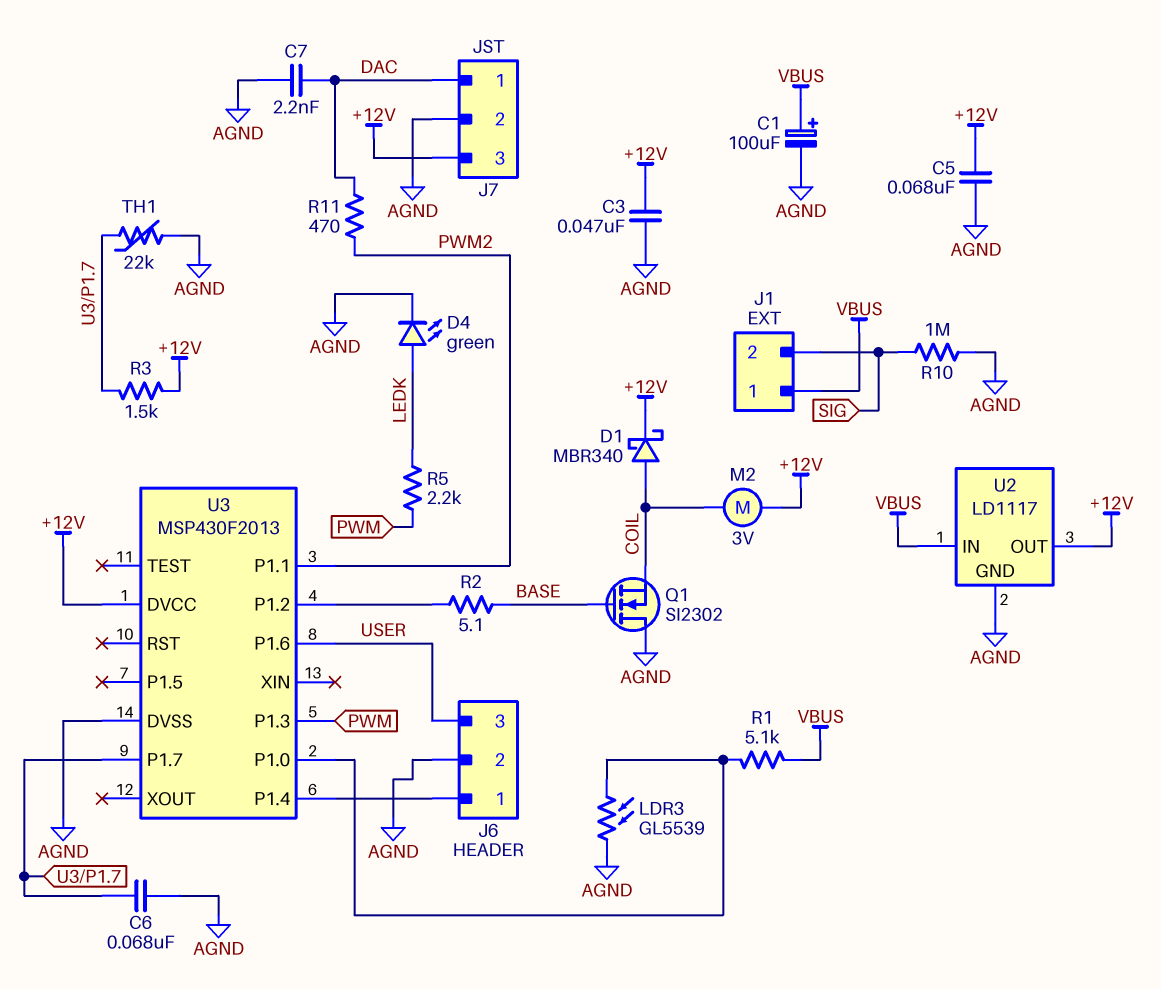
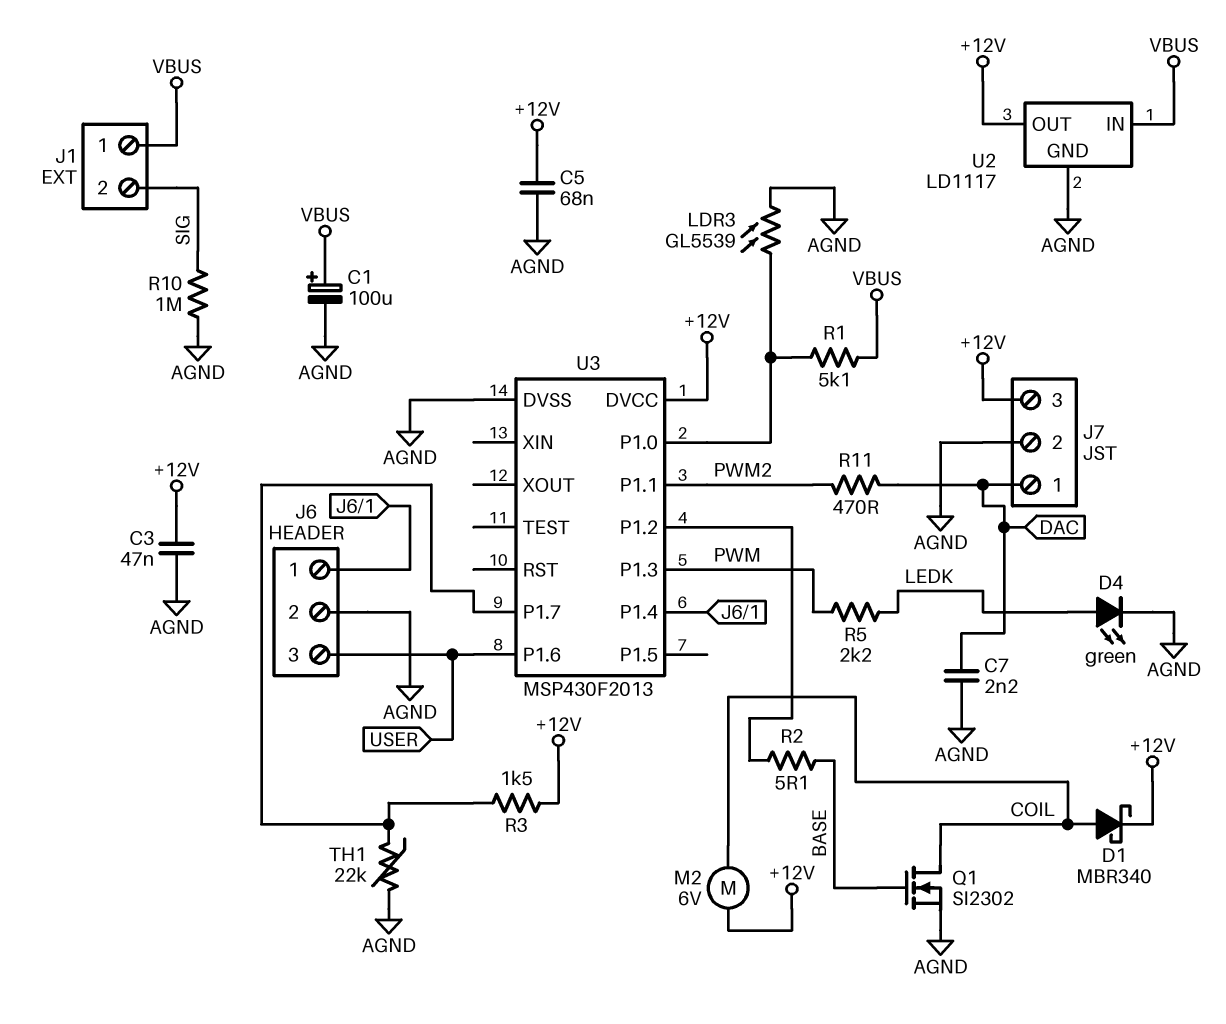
C6: 68nF (AGND, U3/P1.7) -> none
M2: motor 3V (+12V, COIL) -> motor 6V (+12V, COIL)
Q1: NMOS SI2302 (G BASE, D AGND, S COIL) -> NMOS SI2302 (G BASE, D COIL, S AGND)

